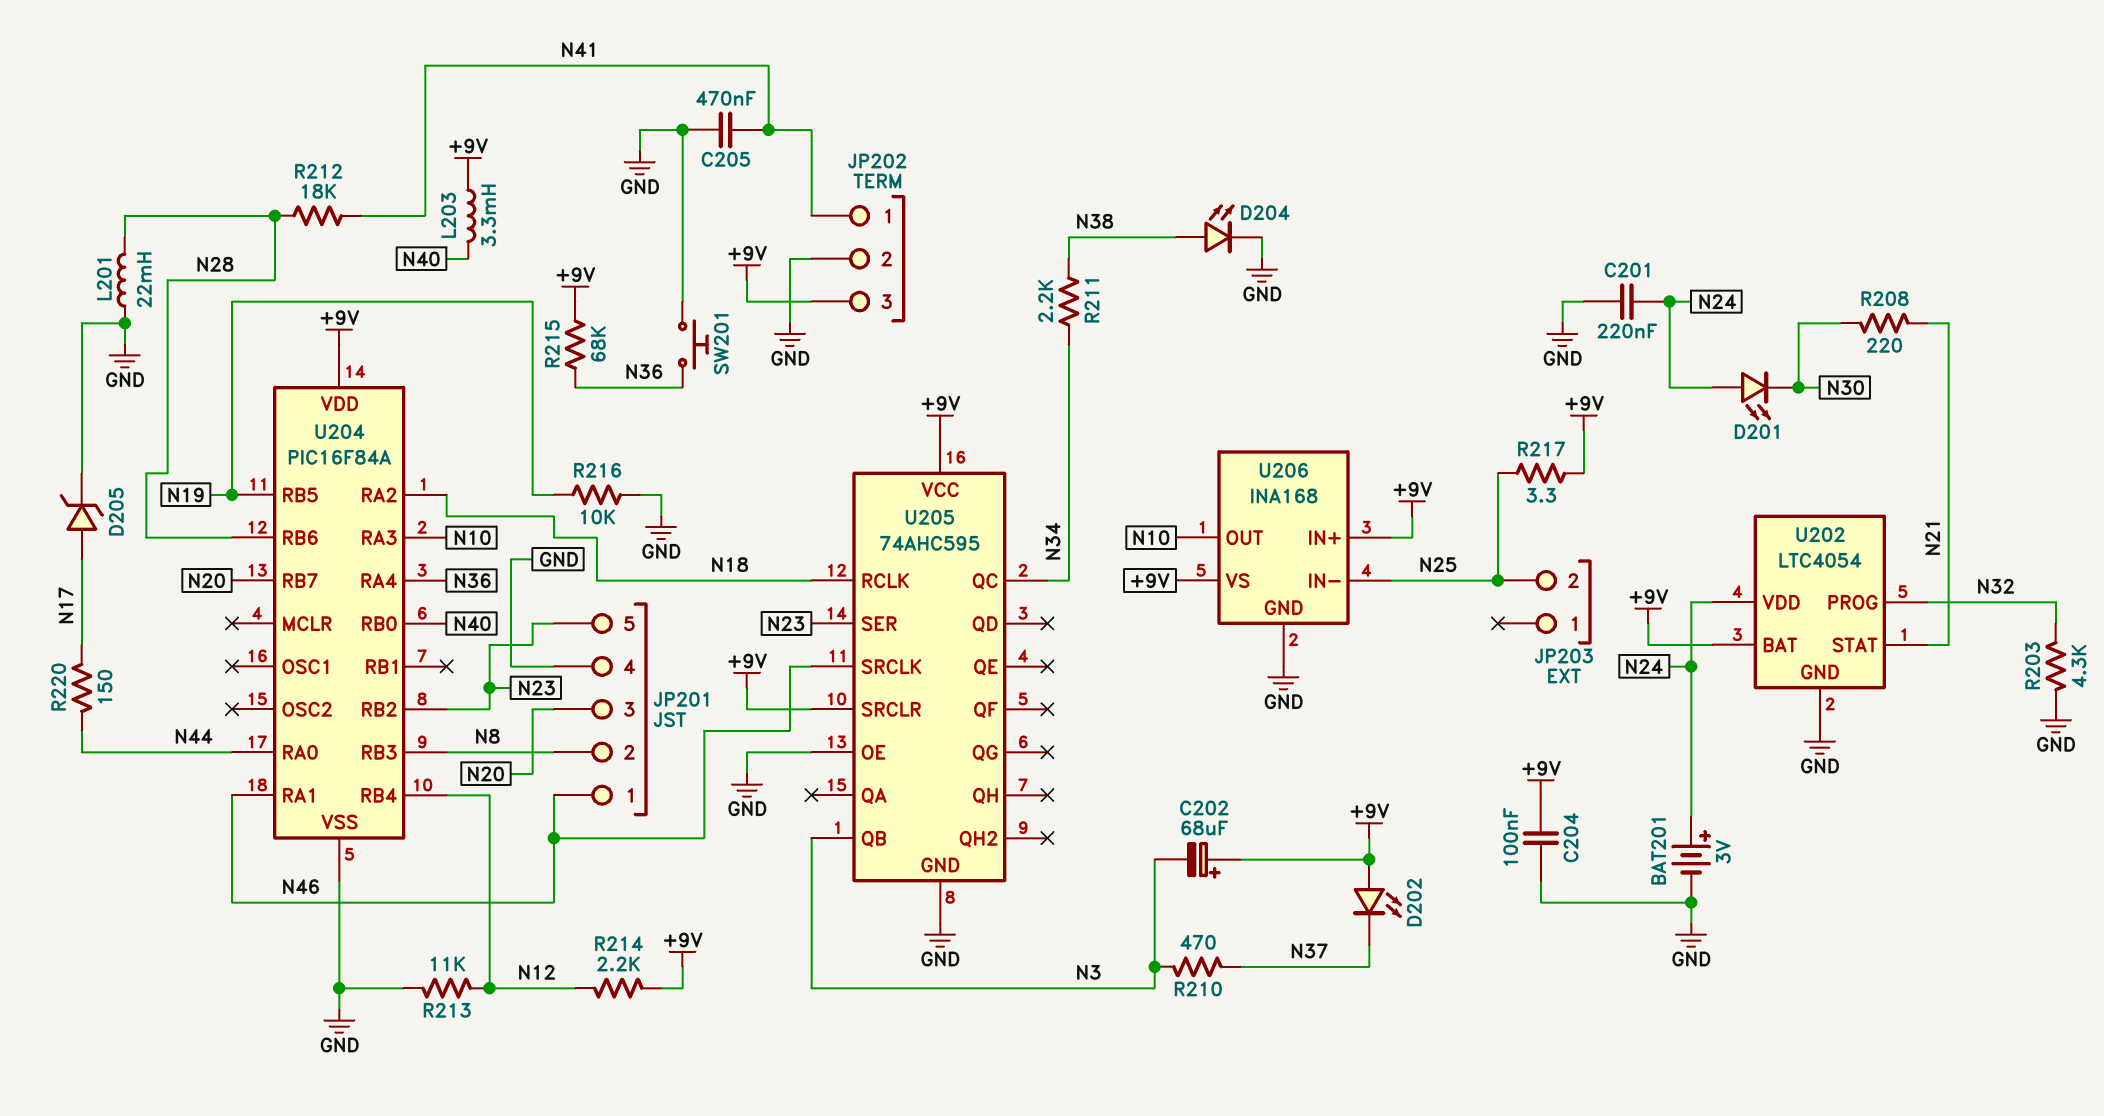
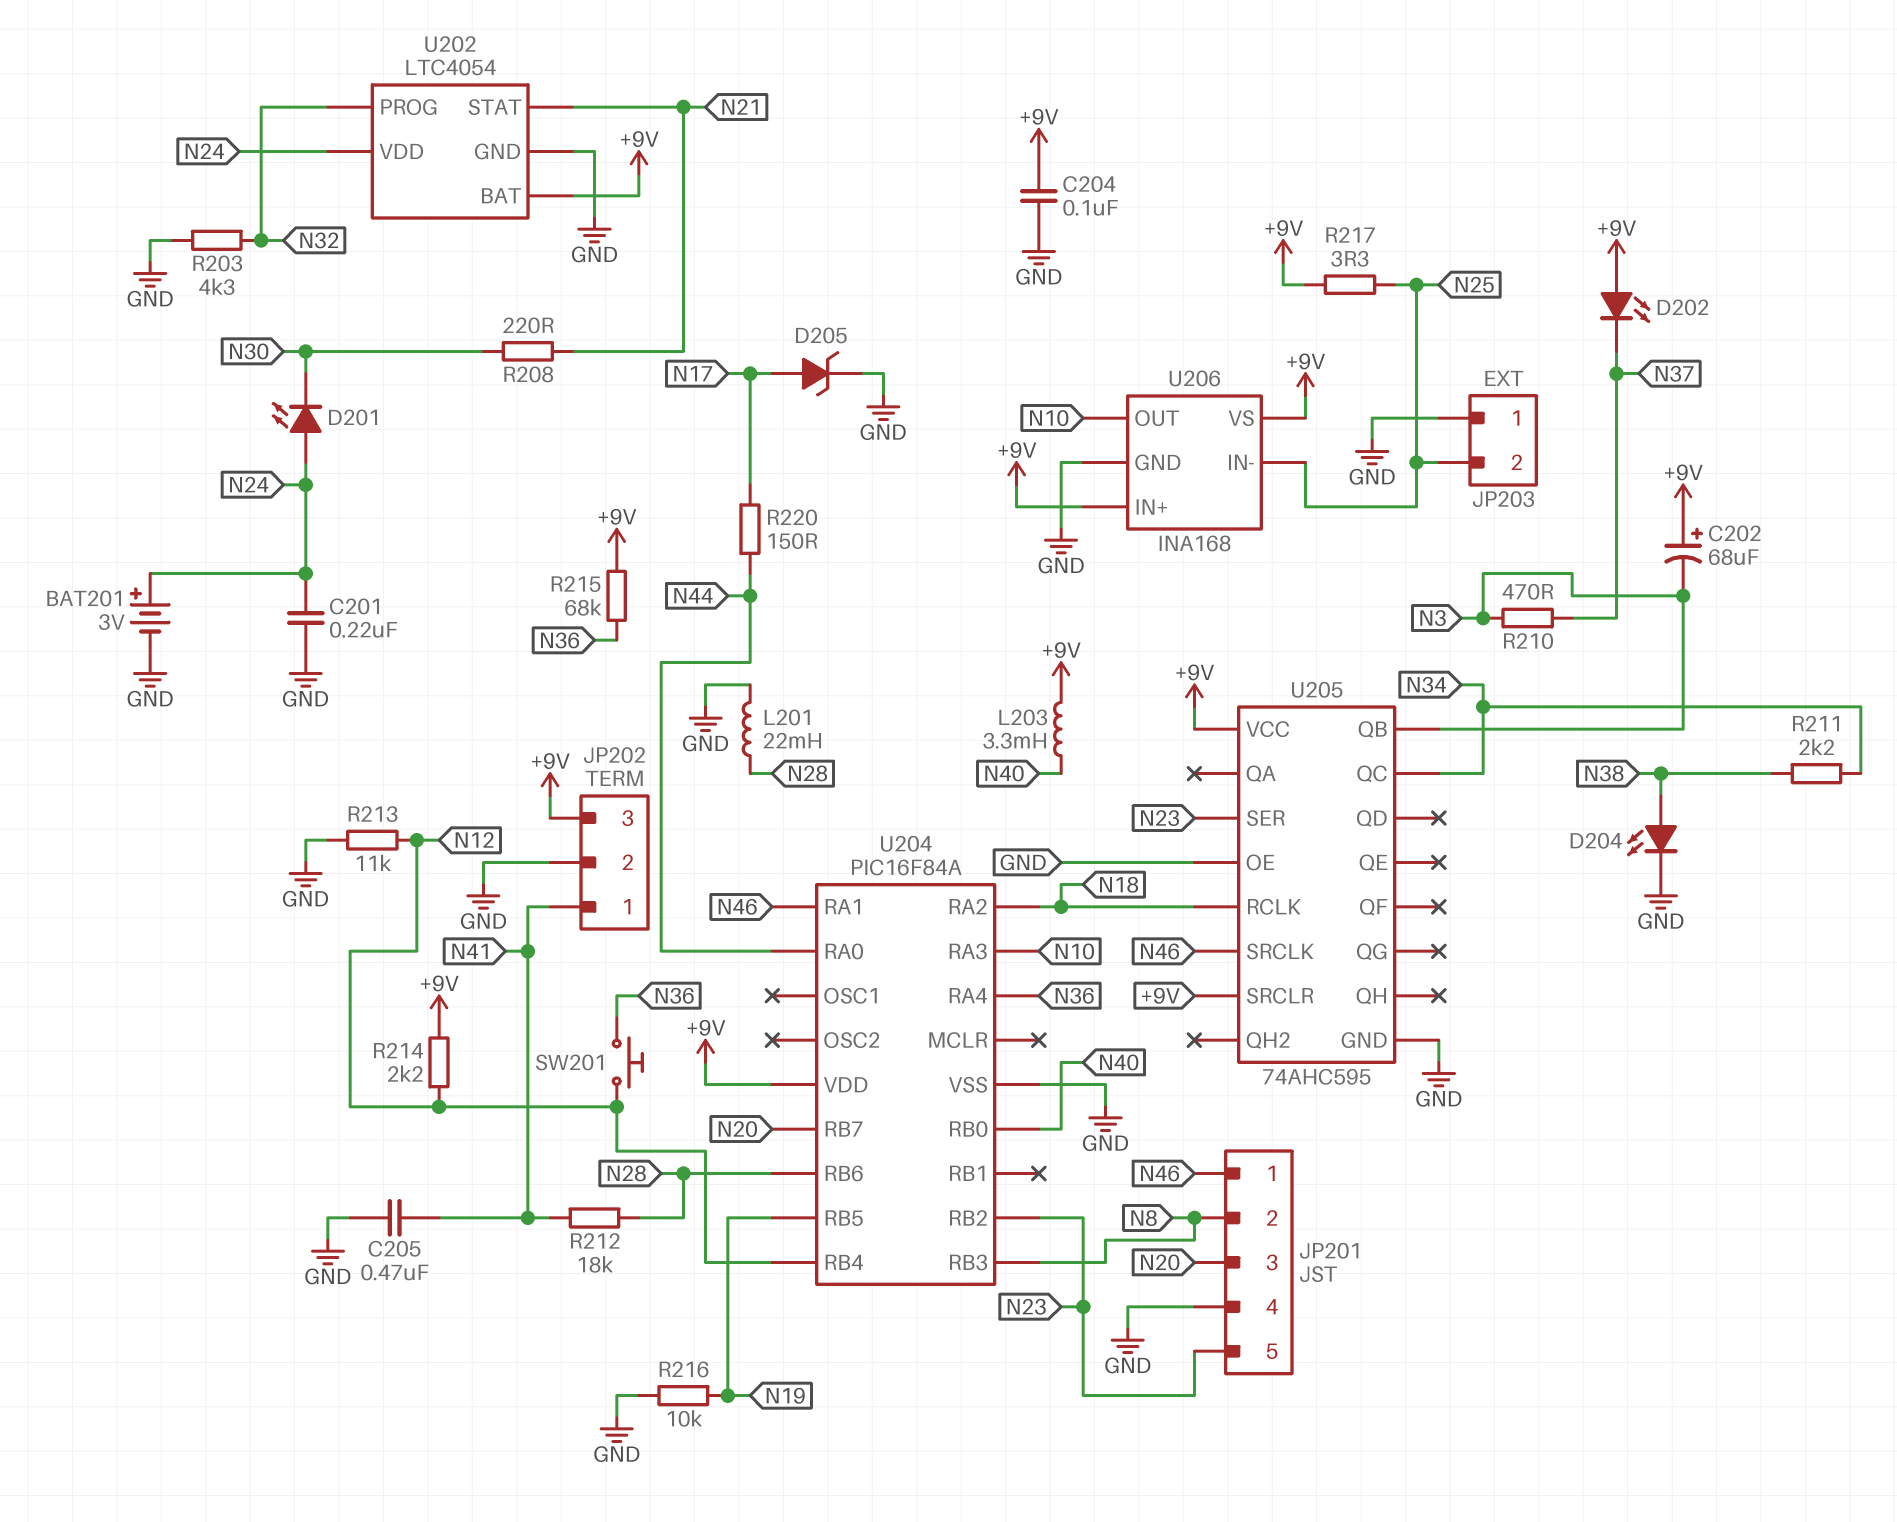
JP203 pin 1: none -> GND
SW201: button (GND, N36) -> button (N12, N36)

